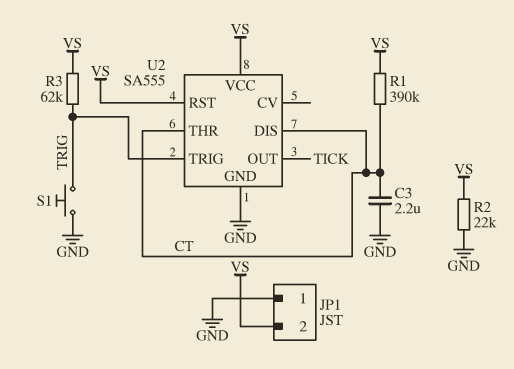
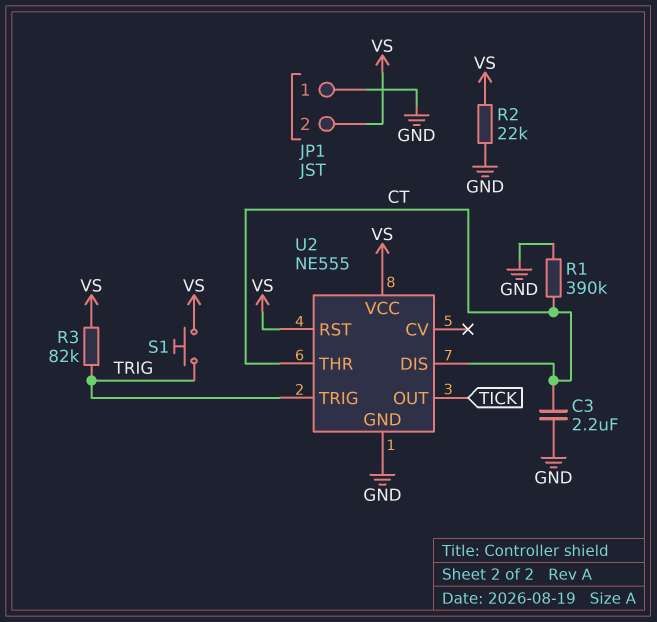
R1: 390k (CT, VS) -> 390k (CT, GND)
R3: 62k (TRIG, VS) -> 82k (TRIG, VS)
S1: button (GND, TRIG) -> button (TRIG, VS)
U2: SA555 -> NE555

